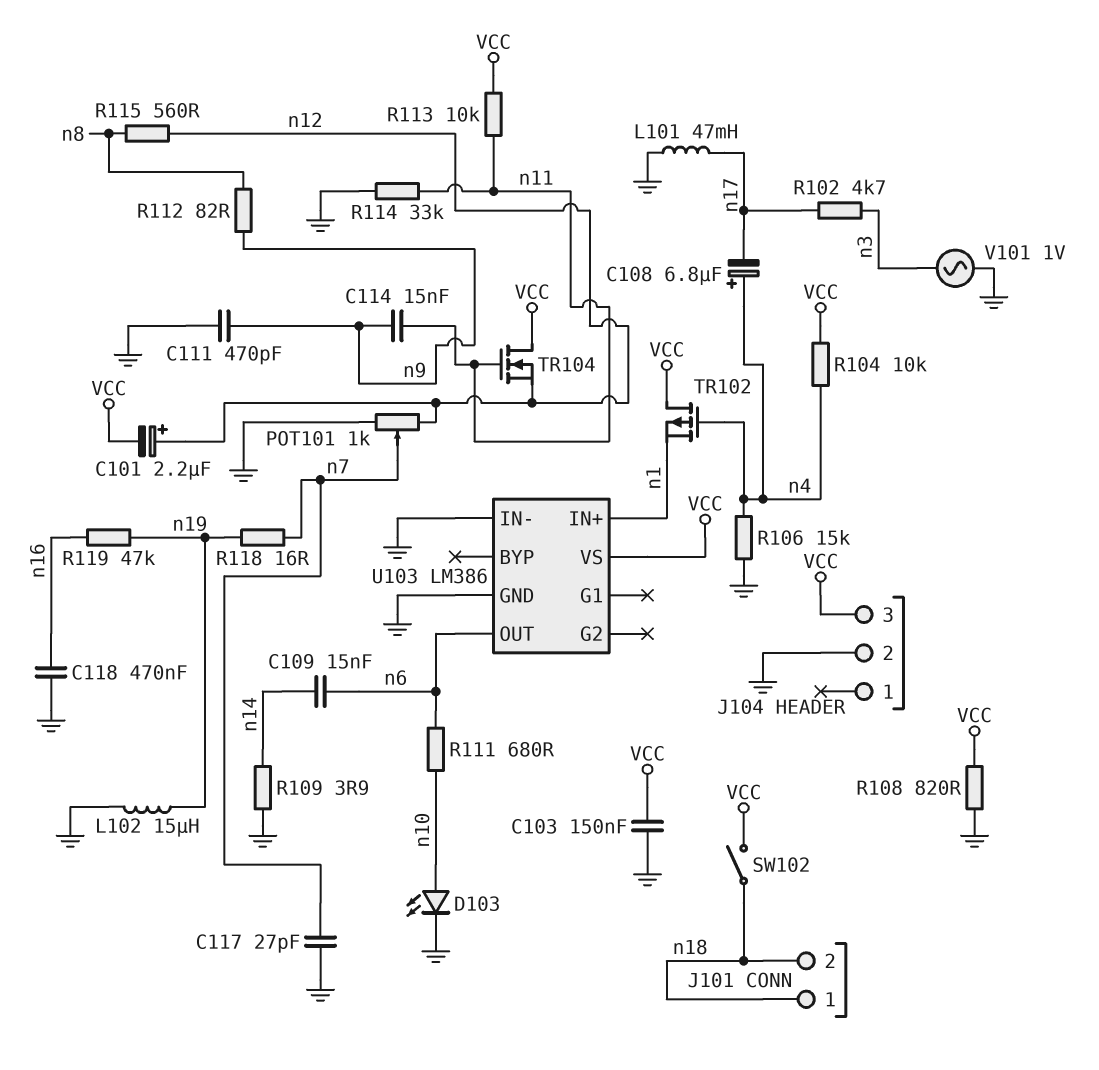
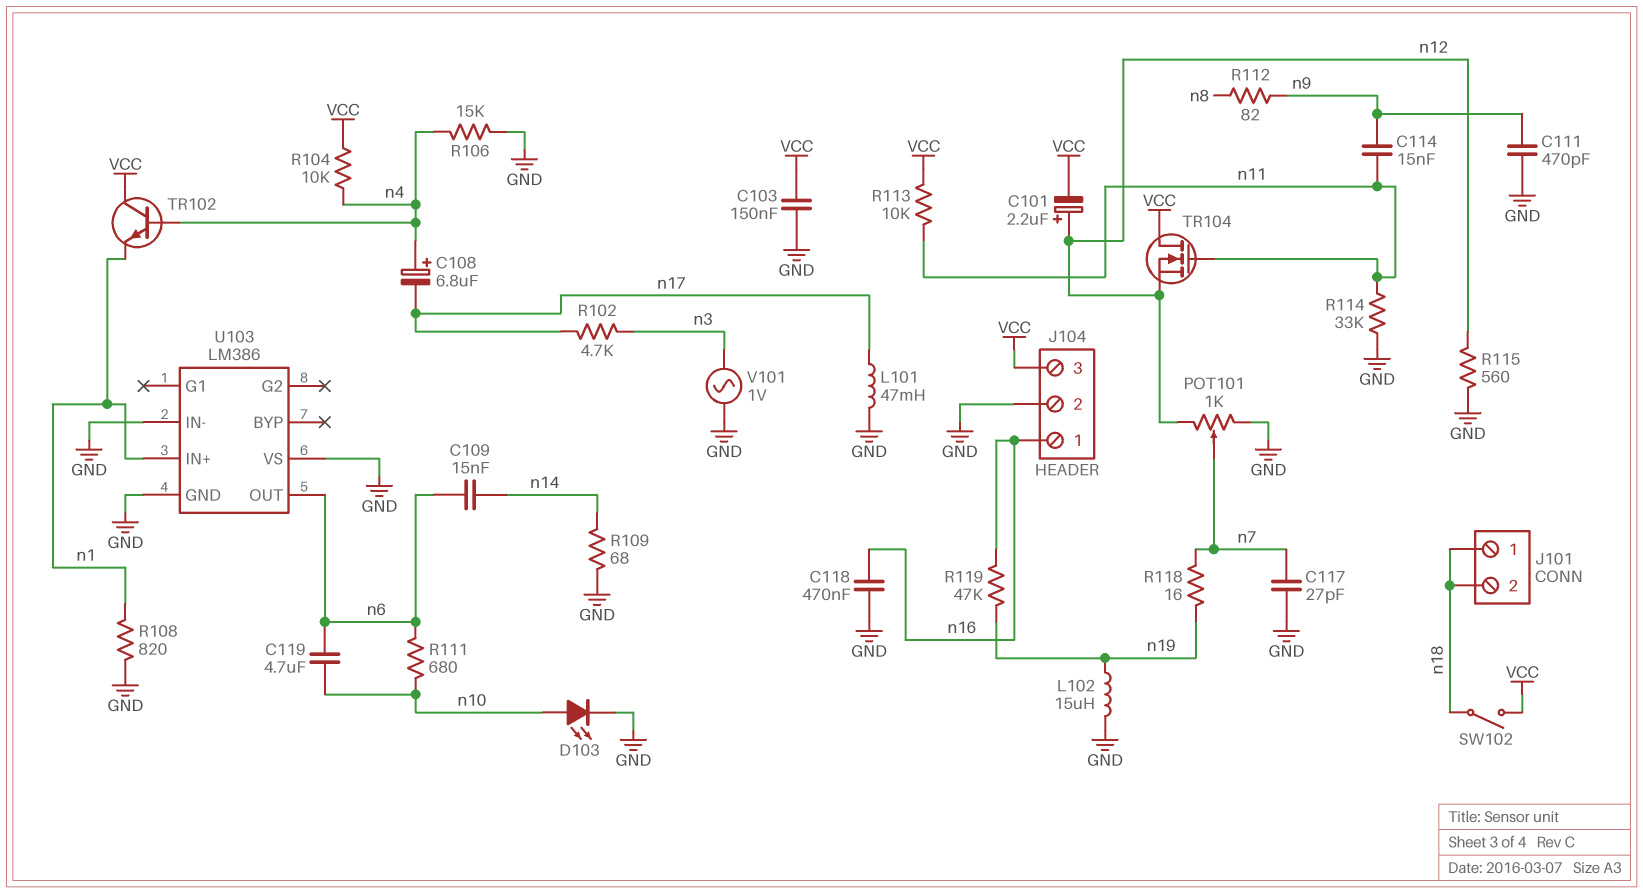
C119: none -> 4.7uF (n6, n10)
J104 pin 1: none -> n16
R108: 820 (GND, VCC) -> 820 (GND, n1)
R109: 3.9 (GND, n14) -> 68 (GND, n14)
R115: 560 (n8, n12) -> 560 (GND, n12)
TR102: PMOS (G n4, D VCC, S n1) -> NPN (B n4, C VCC, E n1)
U103 pin VS: VCC -> GND

